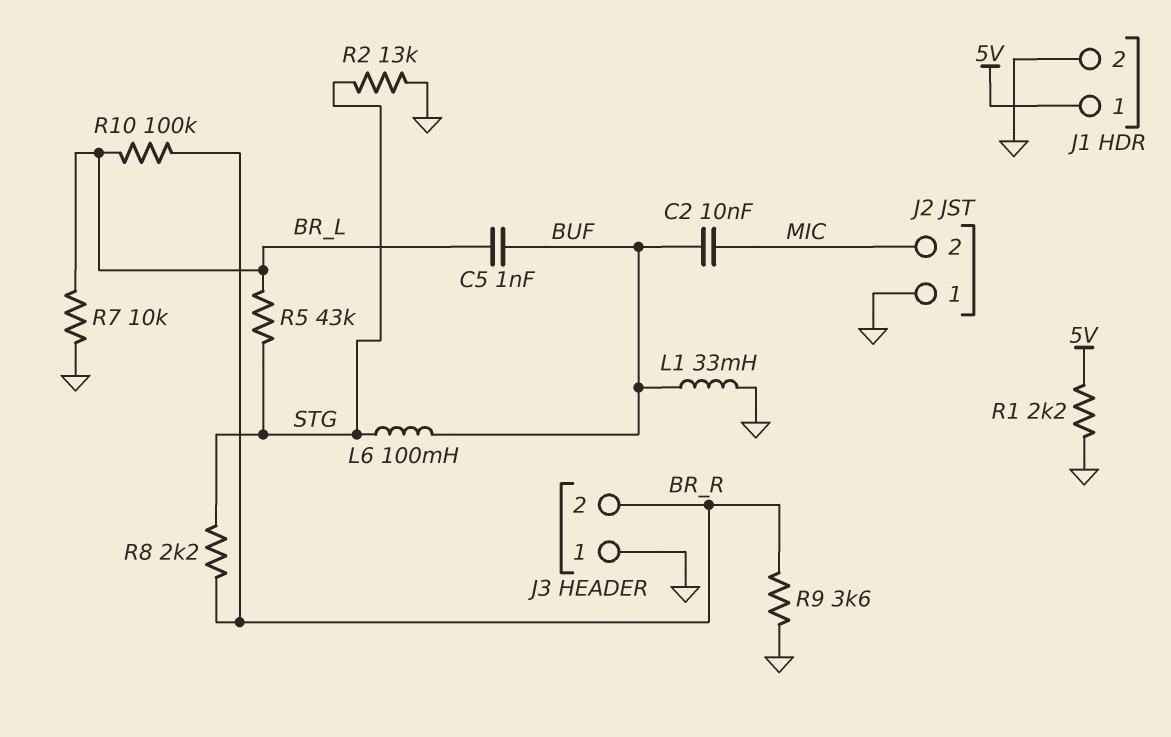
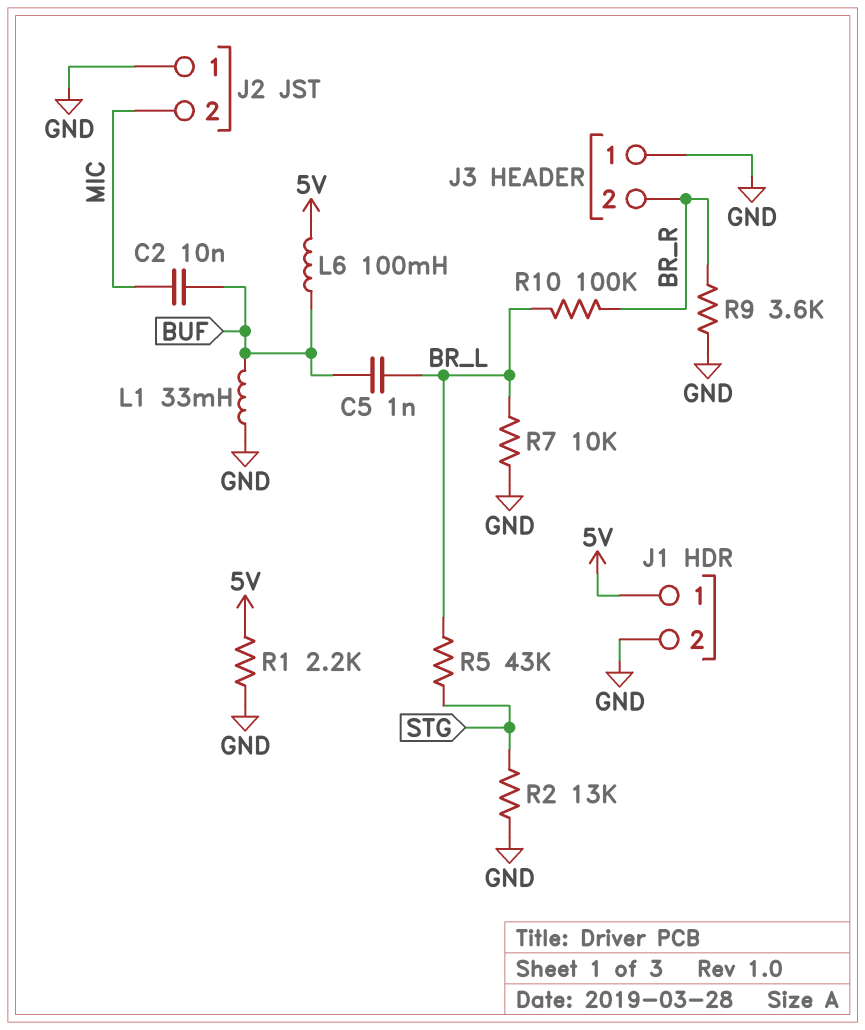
L6: 100mH (BUF, STG) -> 100mH (5V, BUF)
R8: 2.2k (BR_R, STG) -> none

